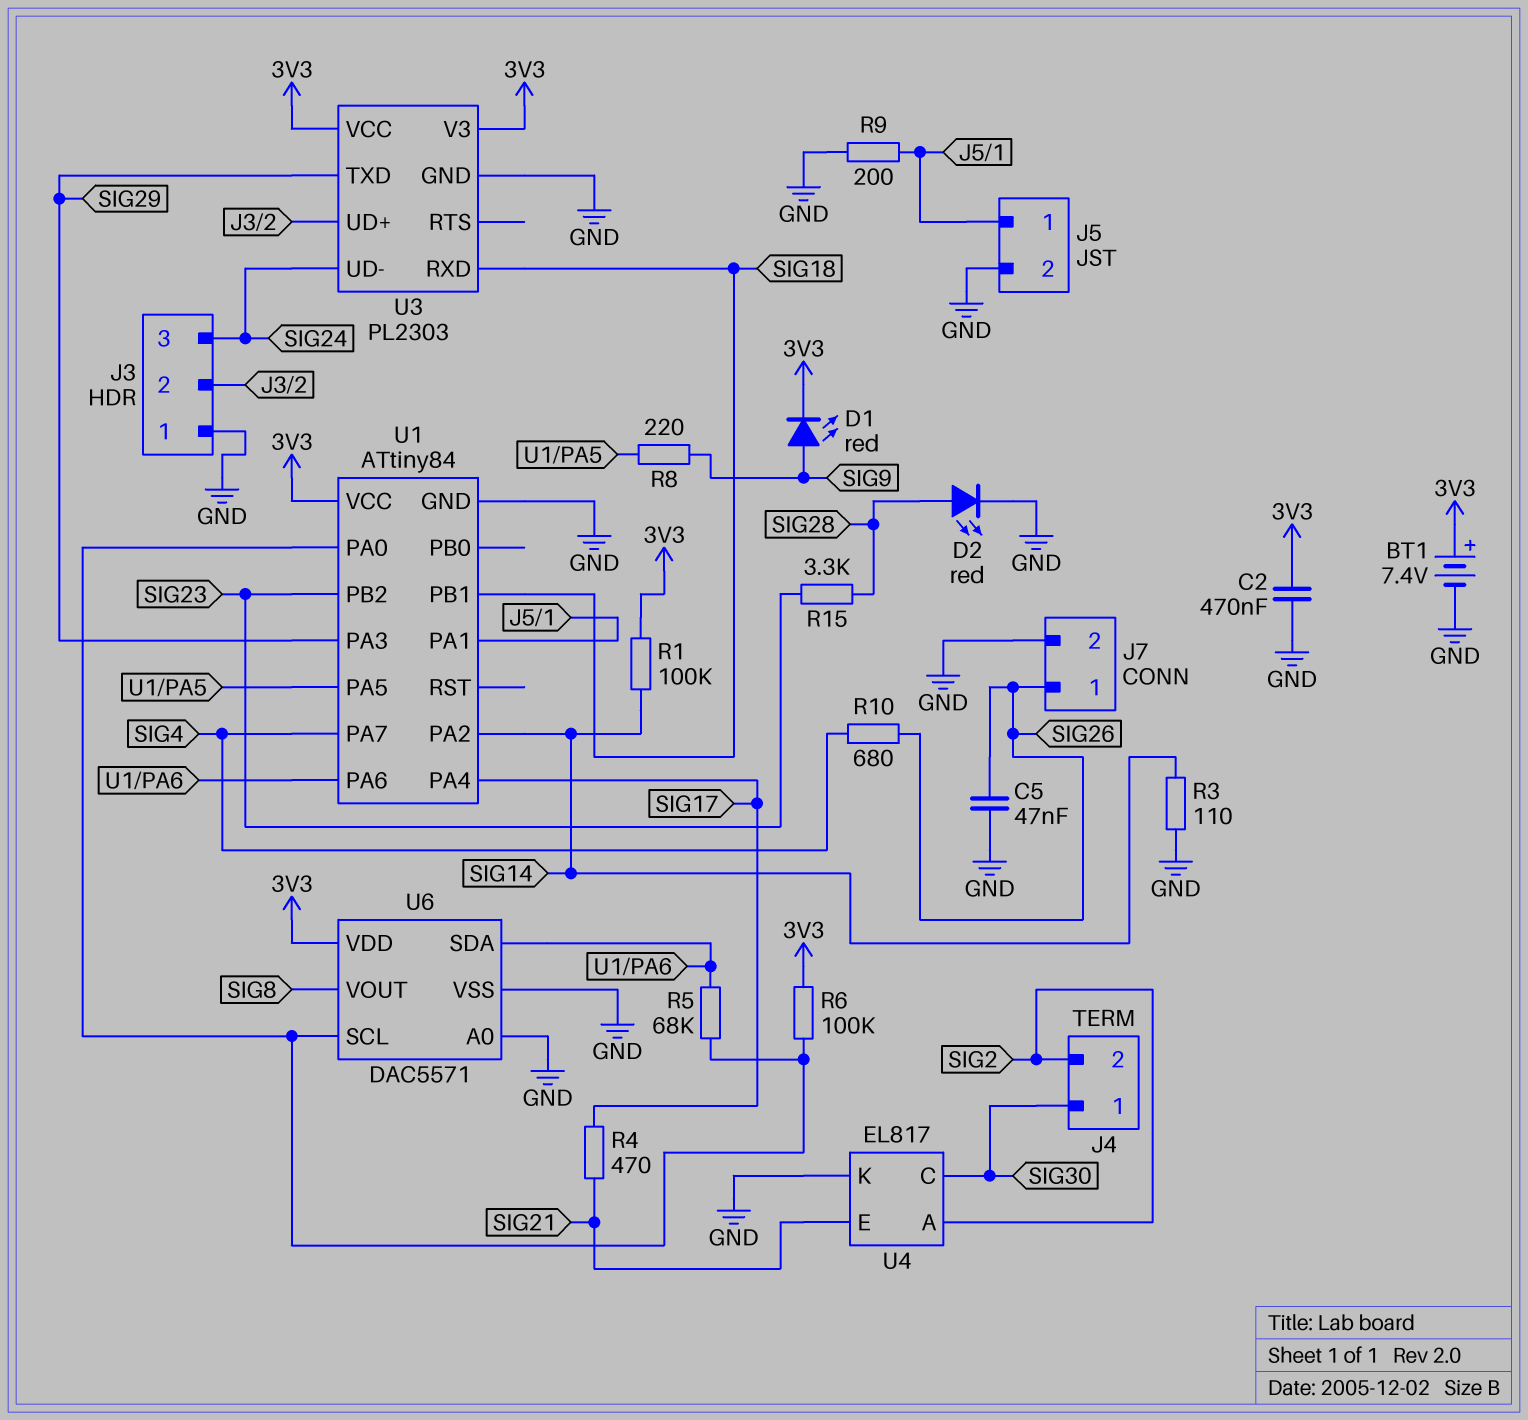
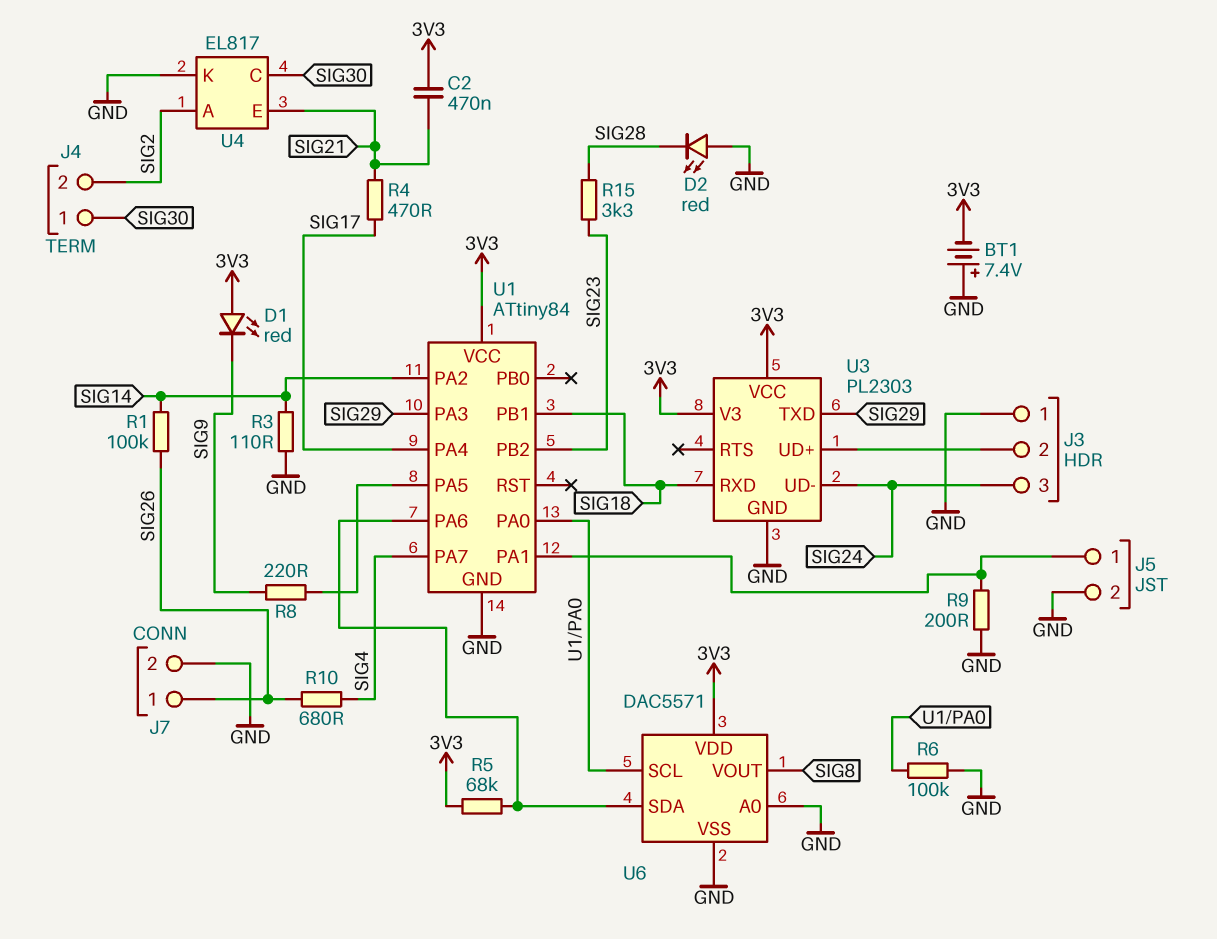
BT1: 7.4V (plus 3V3, minus GND) -> 7.4V (plus GND, minus 3V3)
C2: 470nF (3V3, GND) -> 470nF (3V3, SIG21)
C5: 47nF (GND, SIG26) -> none
D1: LED red (A SIG9, K 3V3) -> LED red (A 3V3, K SIG9)
D2: LED red (A SIG28, K GND) -> LED red (A GND, K SIG28)
R1: 100k (3V3, SIG14) -> 100k (SIG14, SIG26)
R5: 68k (U1/PA0, U1/PA6) -> 68k (3V3, U1/PA6)
R6: 100k (3V3, U1/PA0) -> 100k (GND, U1/PA0)

